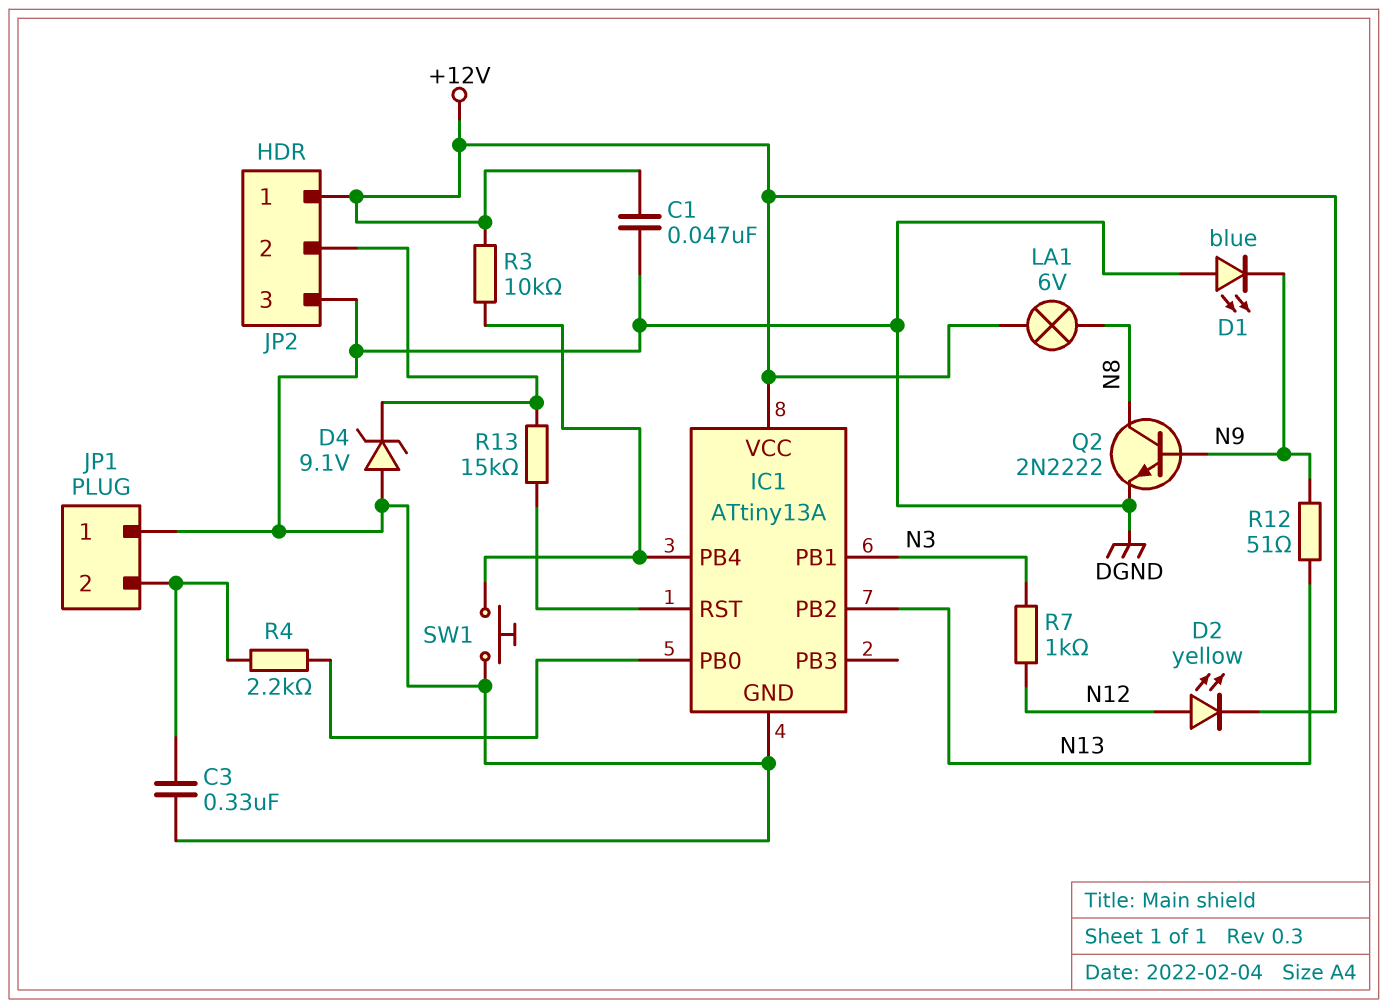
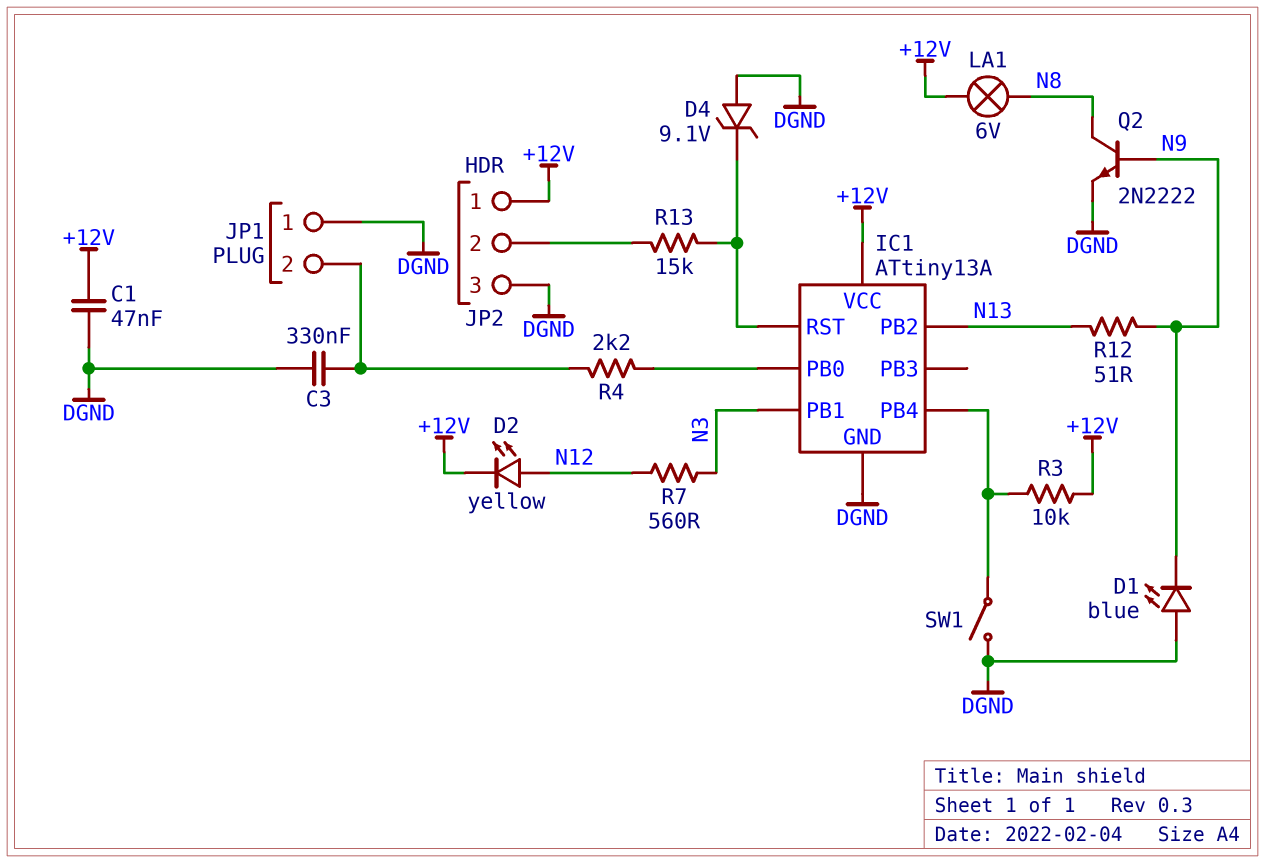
D4: zener 9.1V (A DGND, K JP2/2) -> zener 9.1V (A DGND, K IC1/RST)
R7: 1k (N3, N12) -> 560 (N3, N12)
SW1: button (DGND, IC1/PB4) -> switch (DGND, IC1/PB4)

